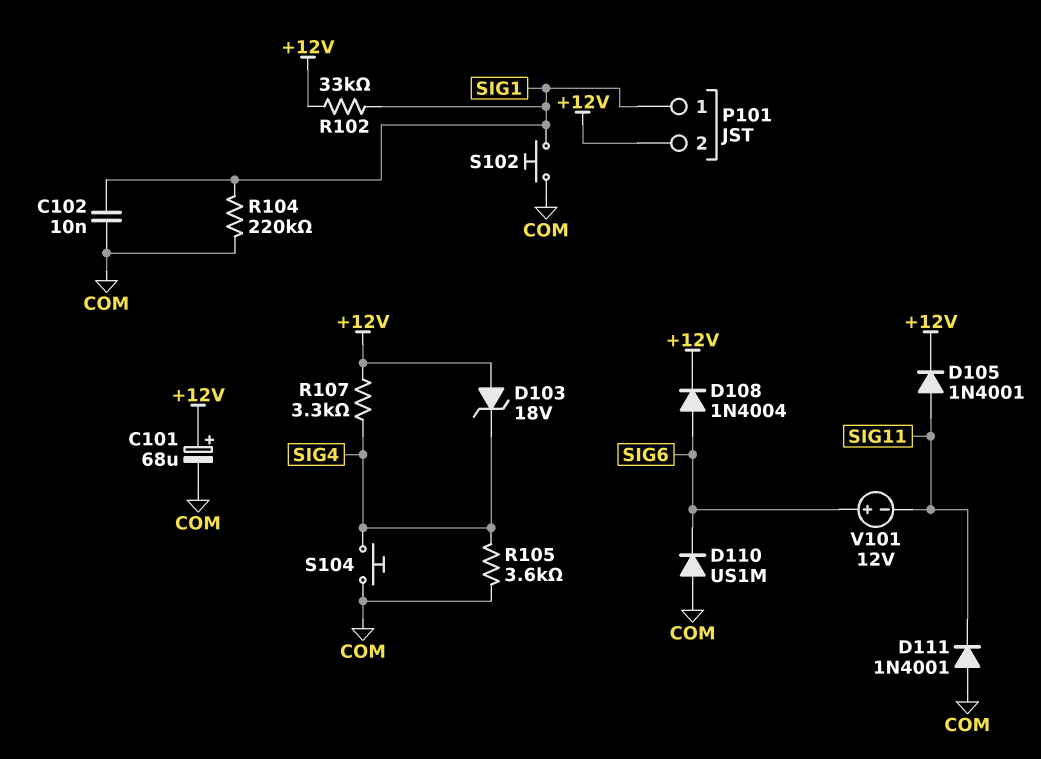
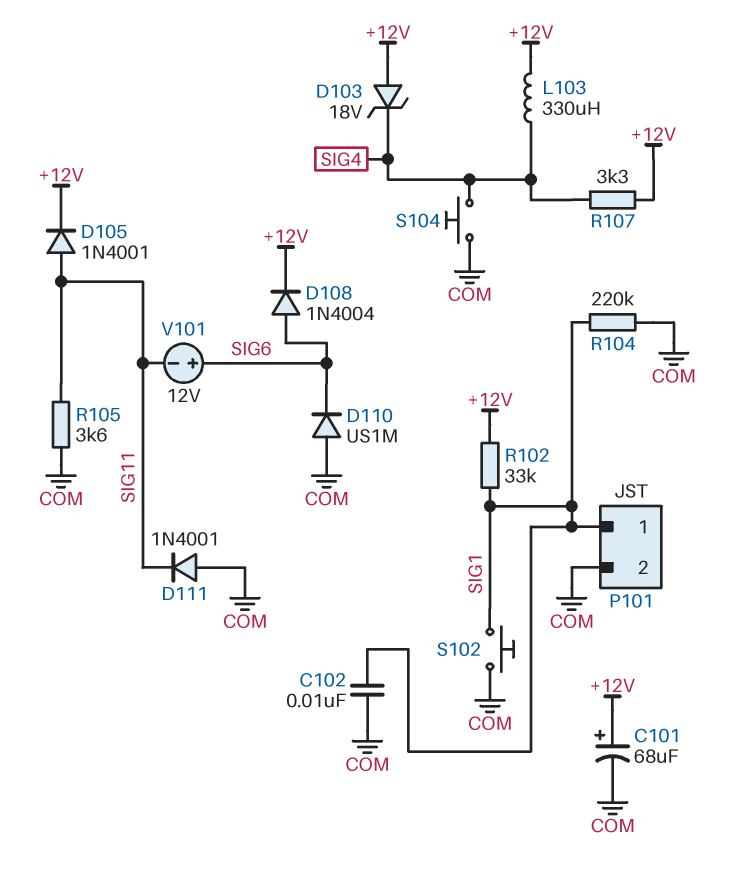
L103: none -> 330uH (+12V, SIG4)
P101 pin 2: +12V -> COM
R105: 3.6k (COM, SIG4) -> 3.6k (COM, SIG11)

